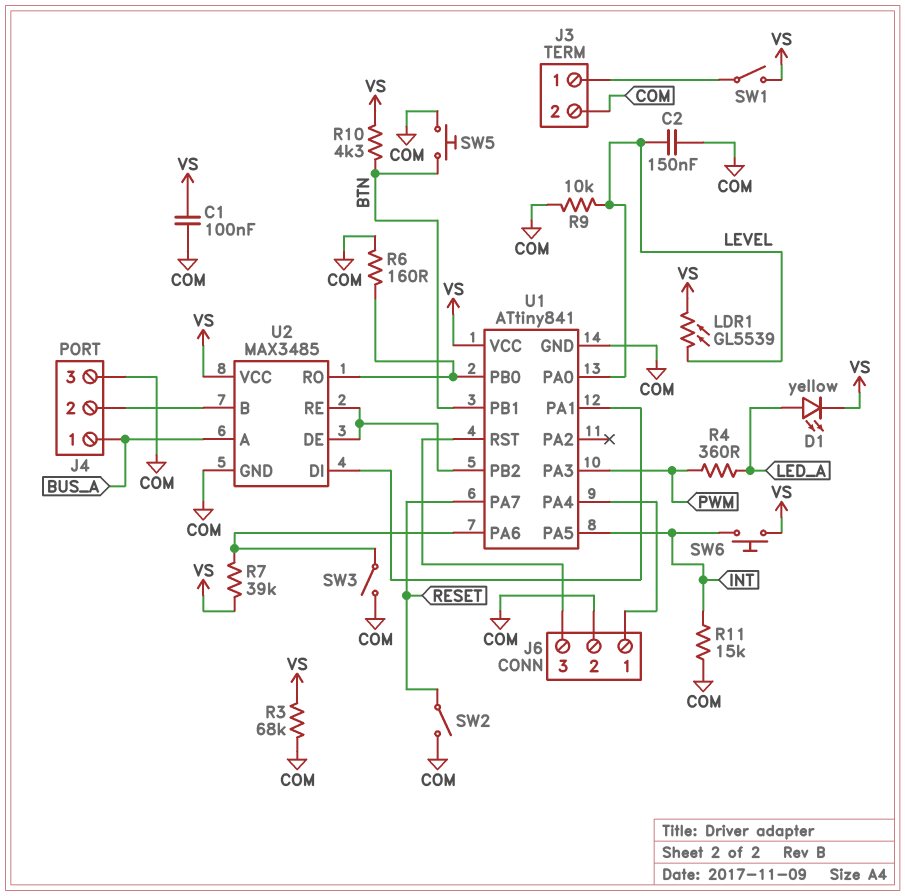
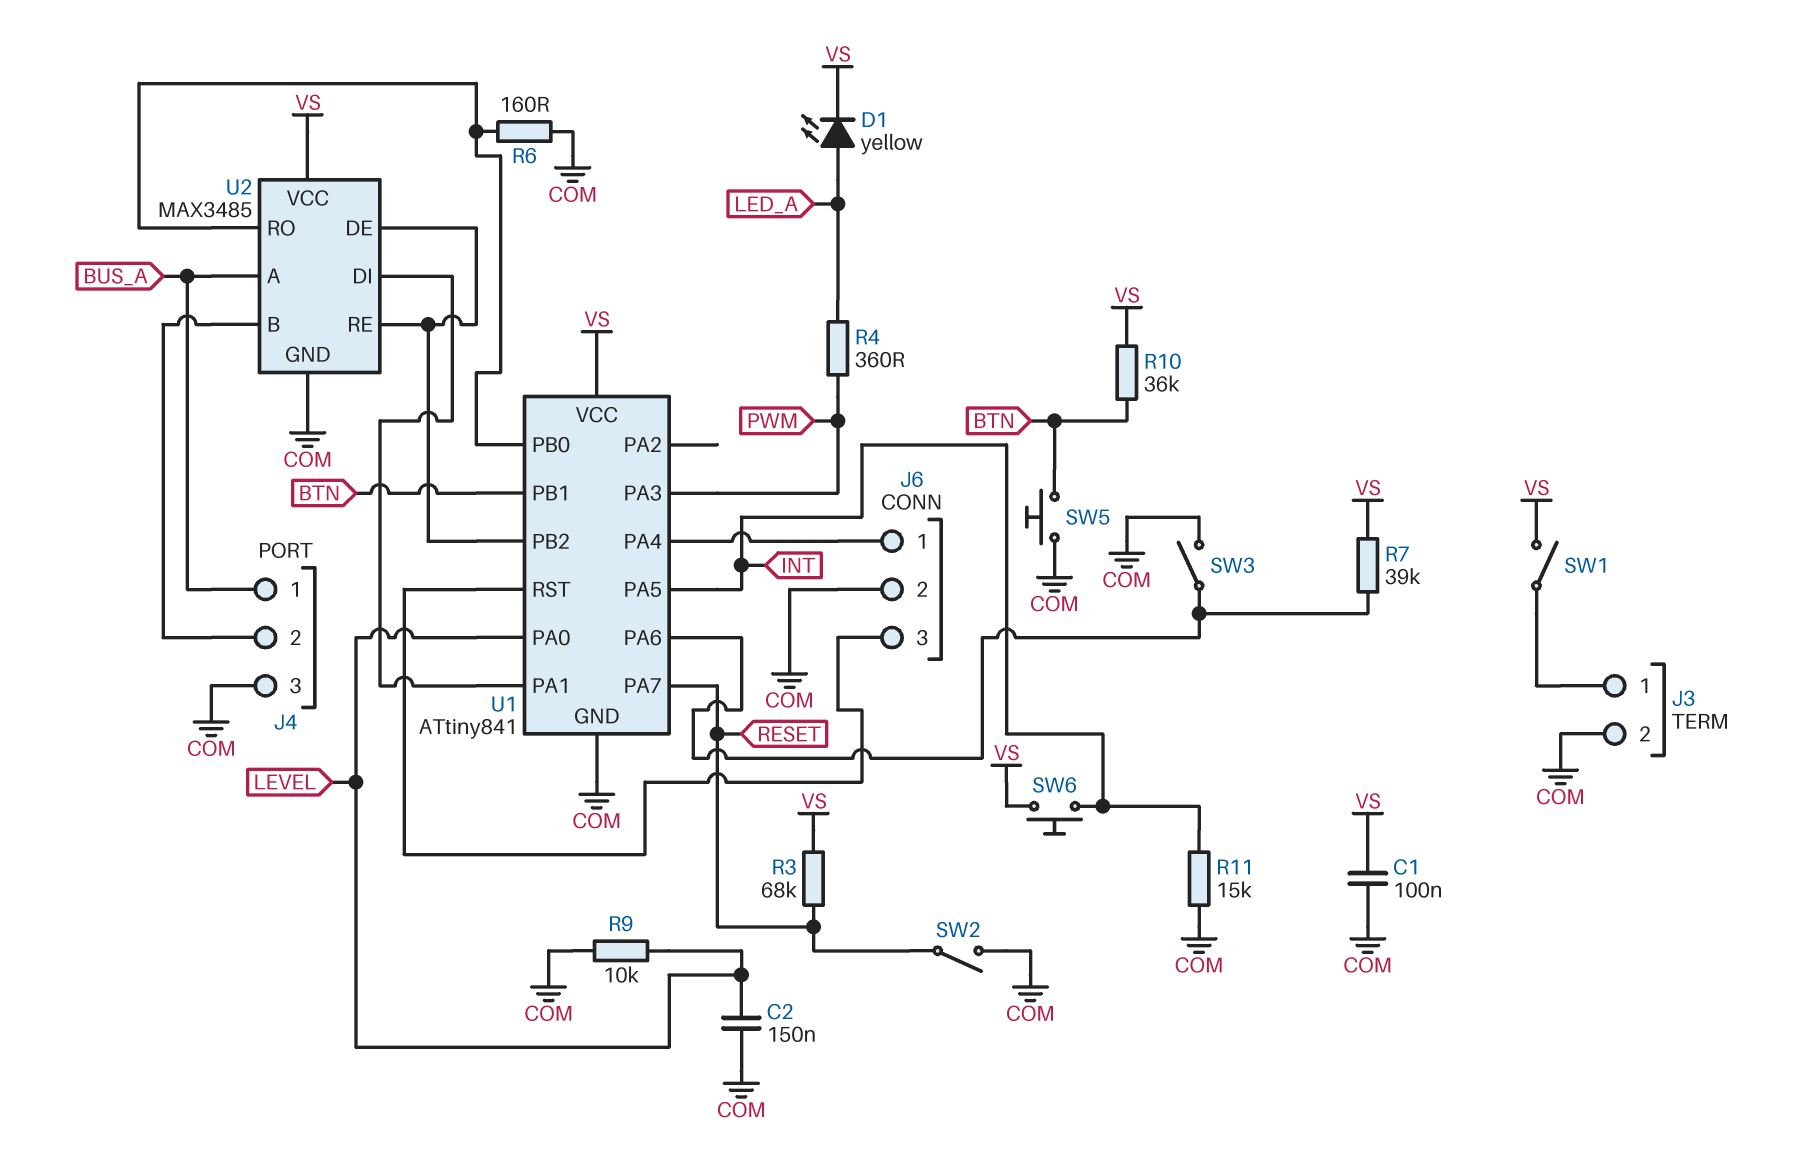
LDR1: GL5539 (LEVEL, VS) -> none
R3: 68k (COM, VS) -> 68k (RESET, VS)
R10: 4.3k (BTN, VS) -> 36k (BTN, VS)

